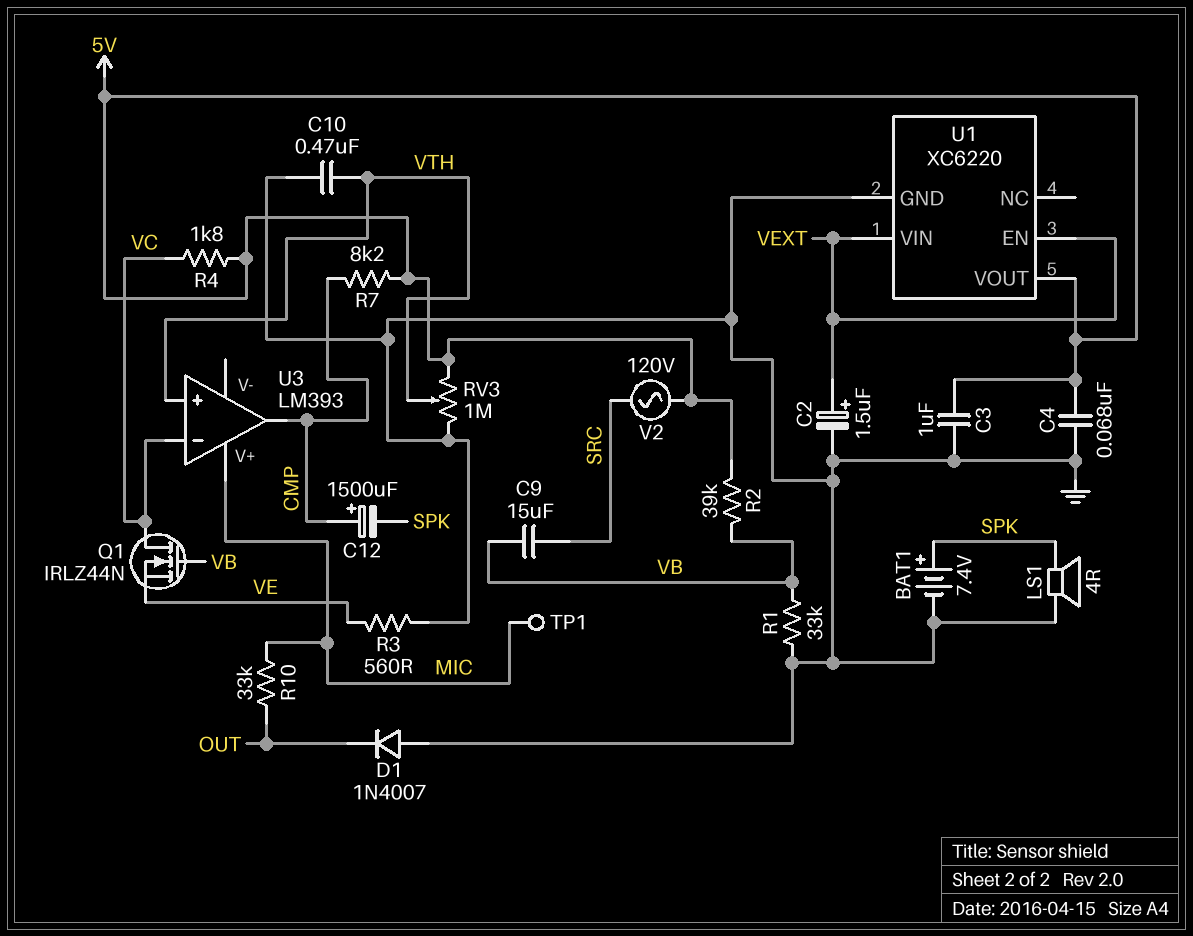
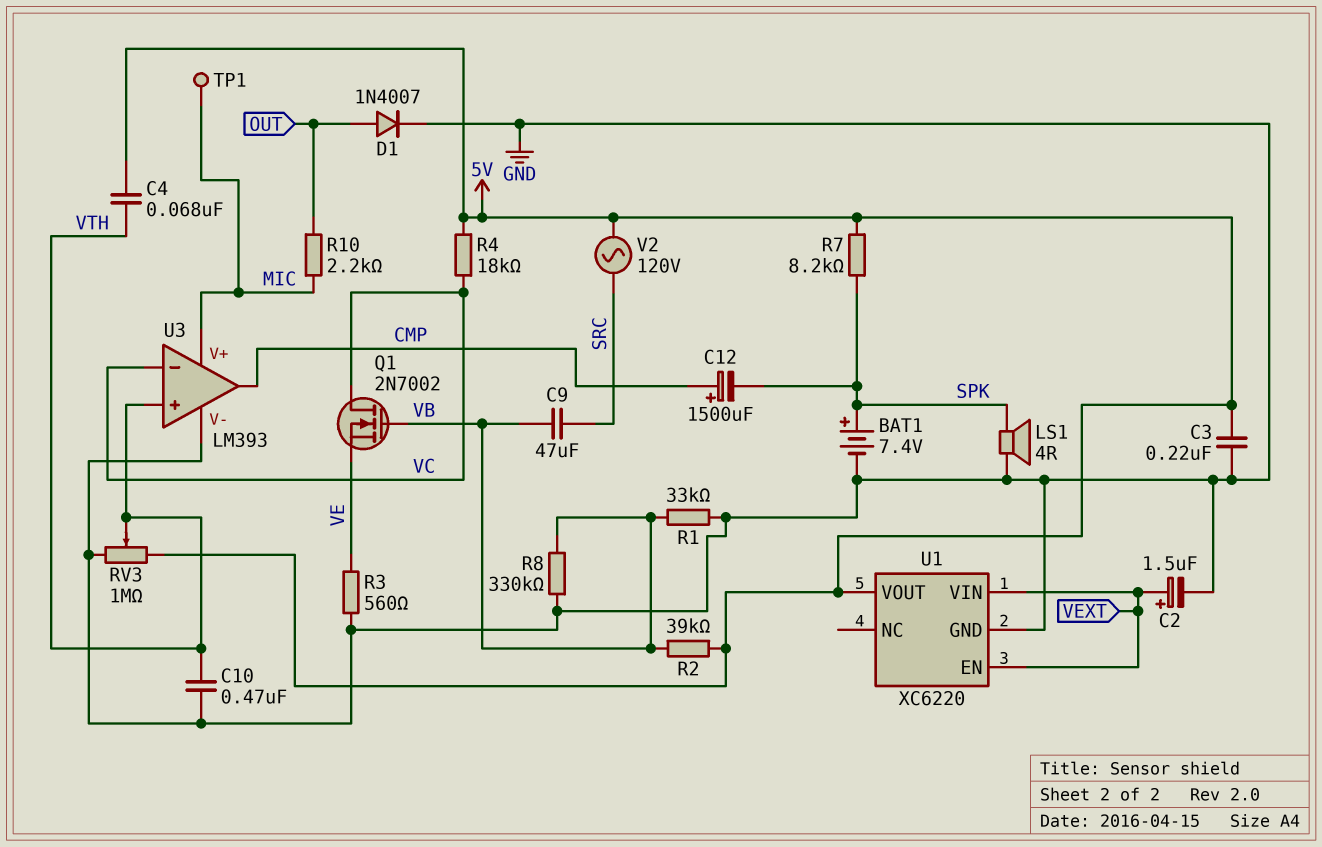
C3: 1uF (5V, GND) -> 220nF (5V, GND)
C4: 68nF (5V, GND) -> 68nF (5V, VTH)
C9: 15uF (SRC, VB) -> 47uF (SRC, VB)
D1: diode 1N4007 (A GND, K OUT) -> diode 1N4007 (A OUT, K GND)
Q1: NMOS IRLZ44N (G VB, D VC, S VE) -> NMOS 2N7002 (G VB, D VC, S VE)
R4: 1.8k (5V, VC) -> 18k (5V, VC)
R7: 8.2k (5V, CMP) -> 8.2k (5V, SPK)
R8: none -> 330k (GND, VB)
R10: 33k (MIC, OUT) -> 2.2k (MIC, OUT)
U3 pin V-: none -> GND

